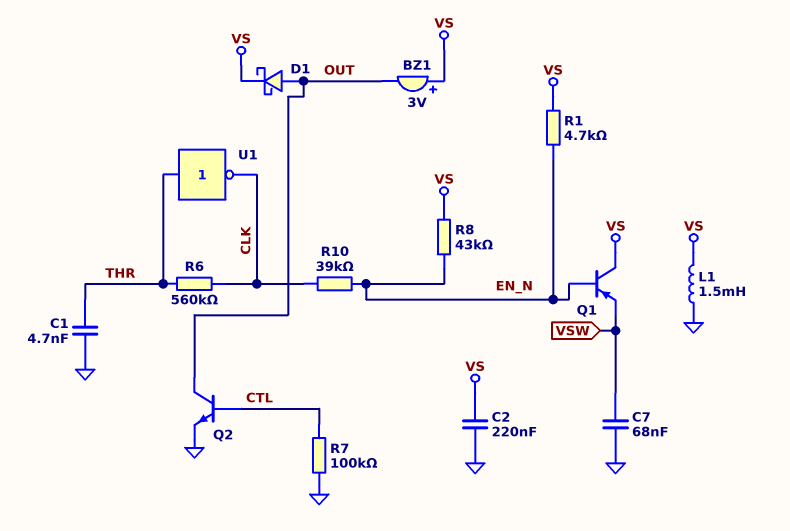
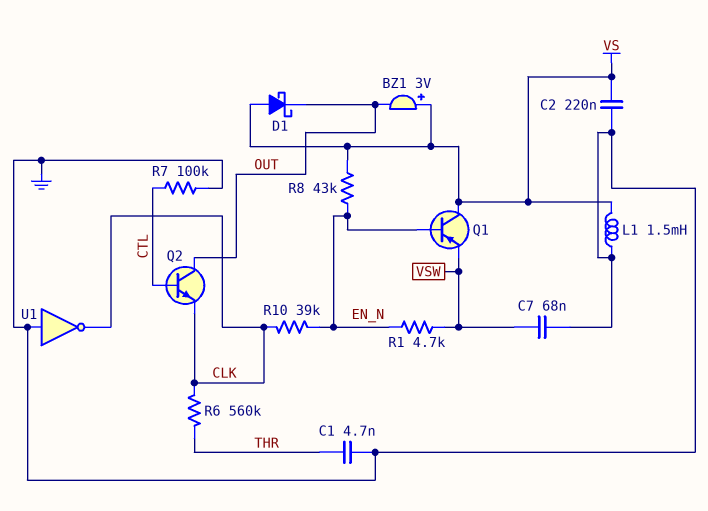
D1: schottky (A OUT, K VS) -> schottky (A VS, K OUT)
Q2: NPN (B CTL, C OUT, E GND) -> NPN (B CTL, C OUT, E CLK)
R1: 4.7k (EN_N, VS) -> 4.7k (EN_N, VSW)
U1: NOT (in THR, out CLK) -> NOT (in GND, out CLK)

